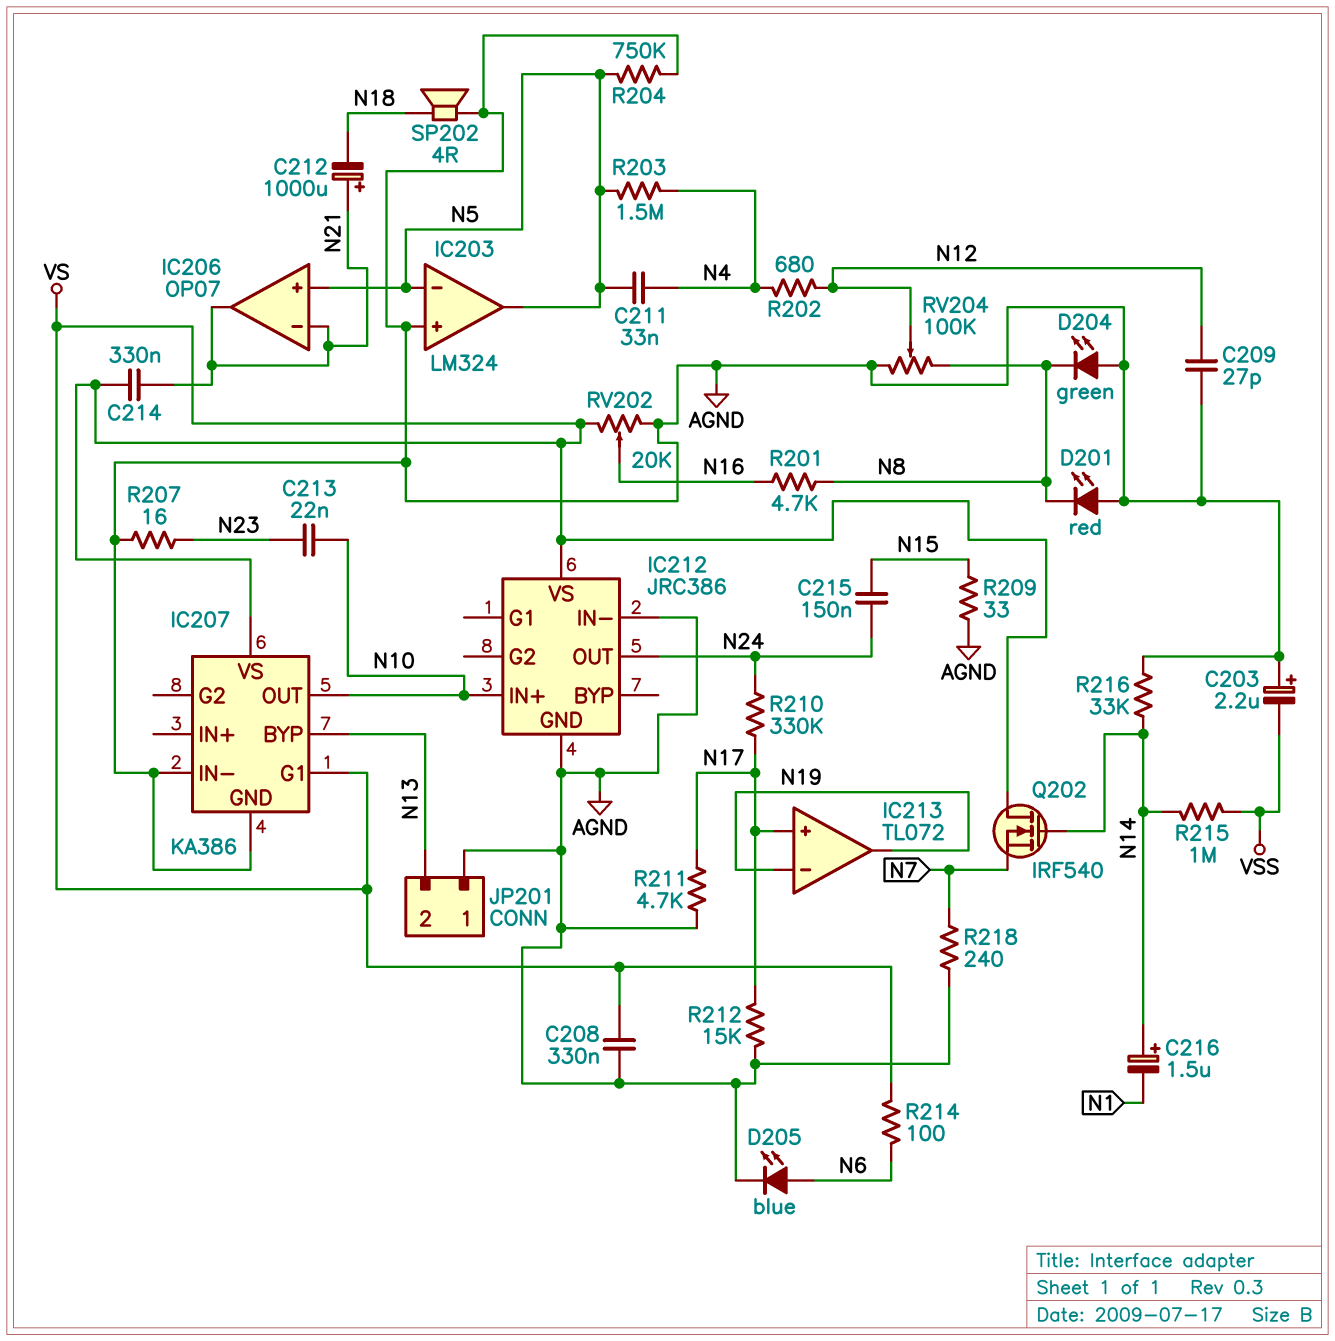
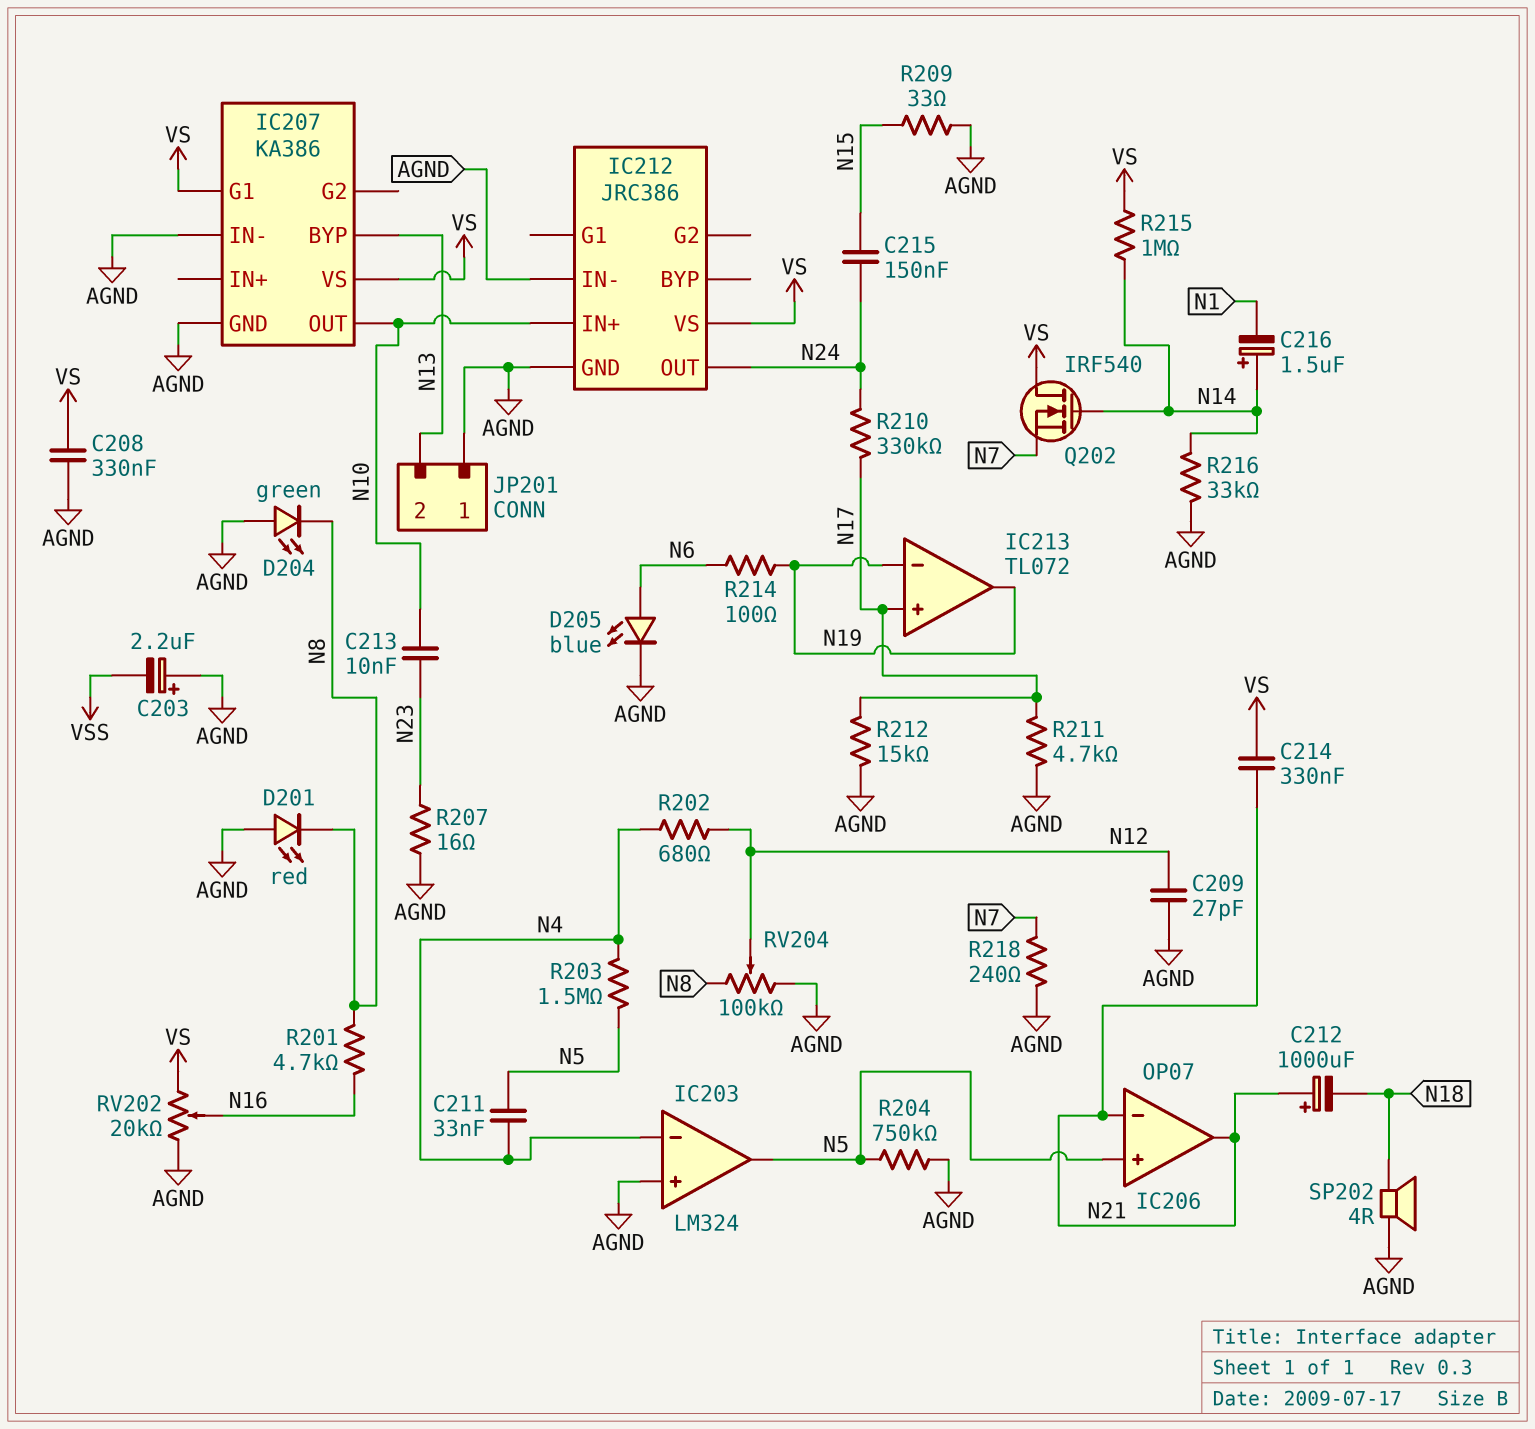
C213: 22nF (N10, N23) -> 10nF (N10, N23)
IC203 pin in-: N5 -> N4
R214: 100 (N6, VS) -> 100 (N6, N19)
R215: 1M (N14, VSS) -> 1M (N14, VS)

